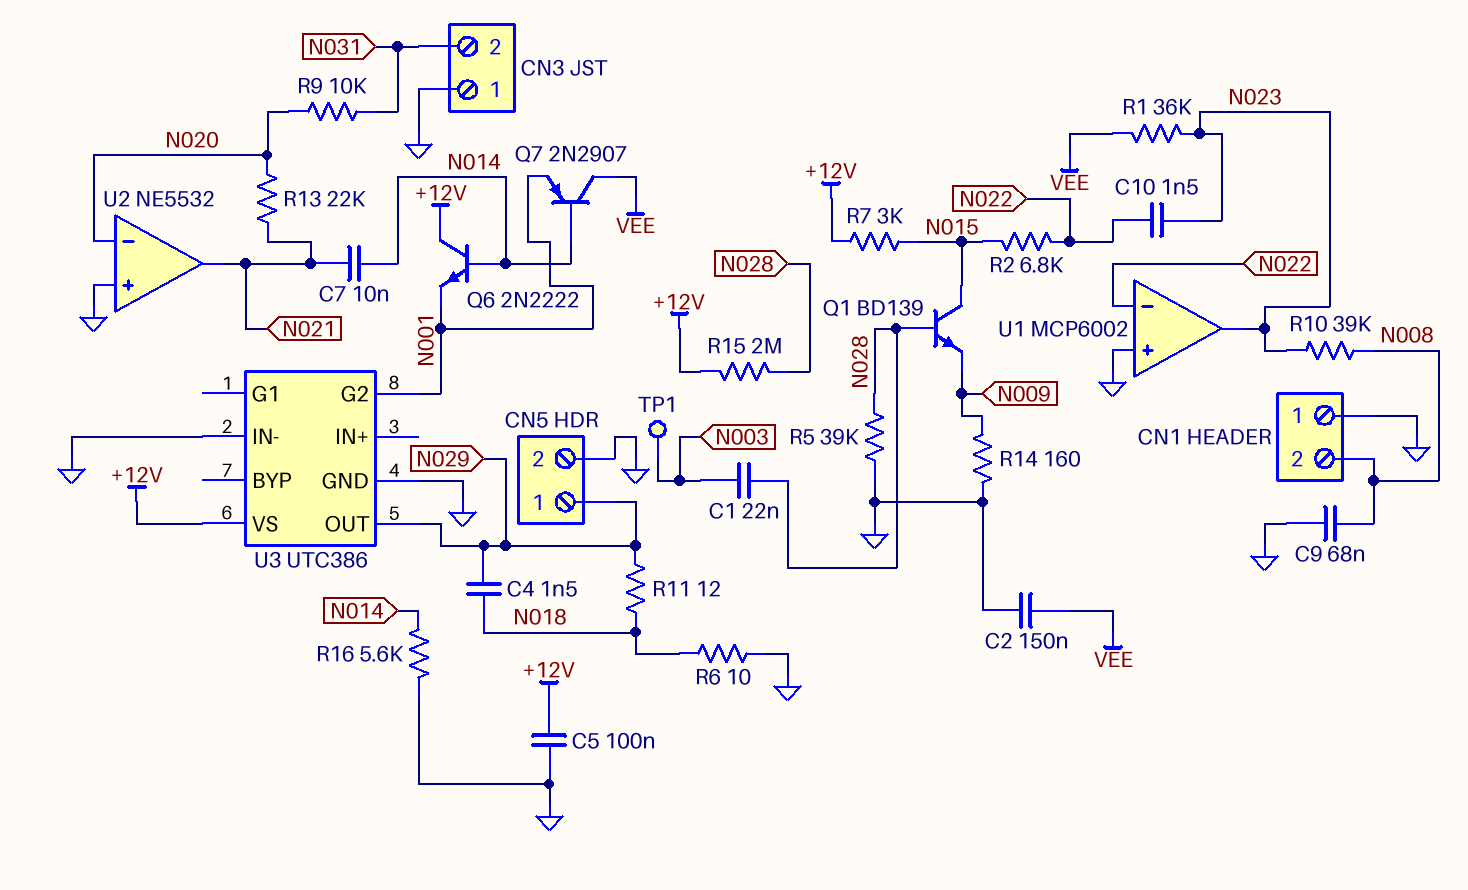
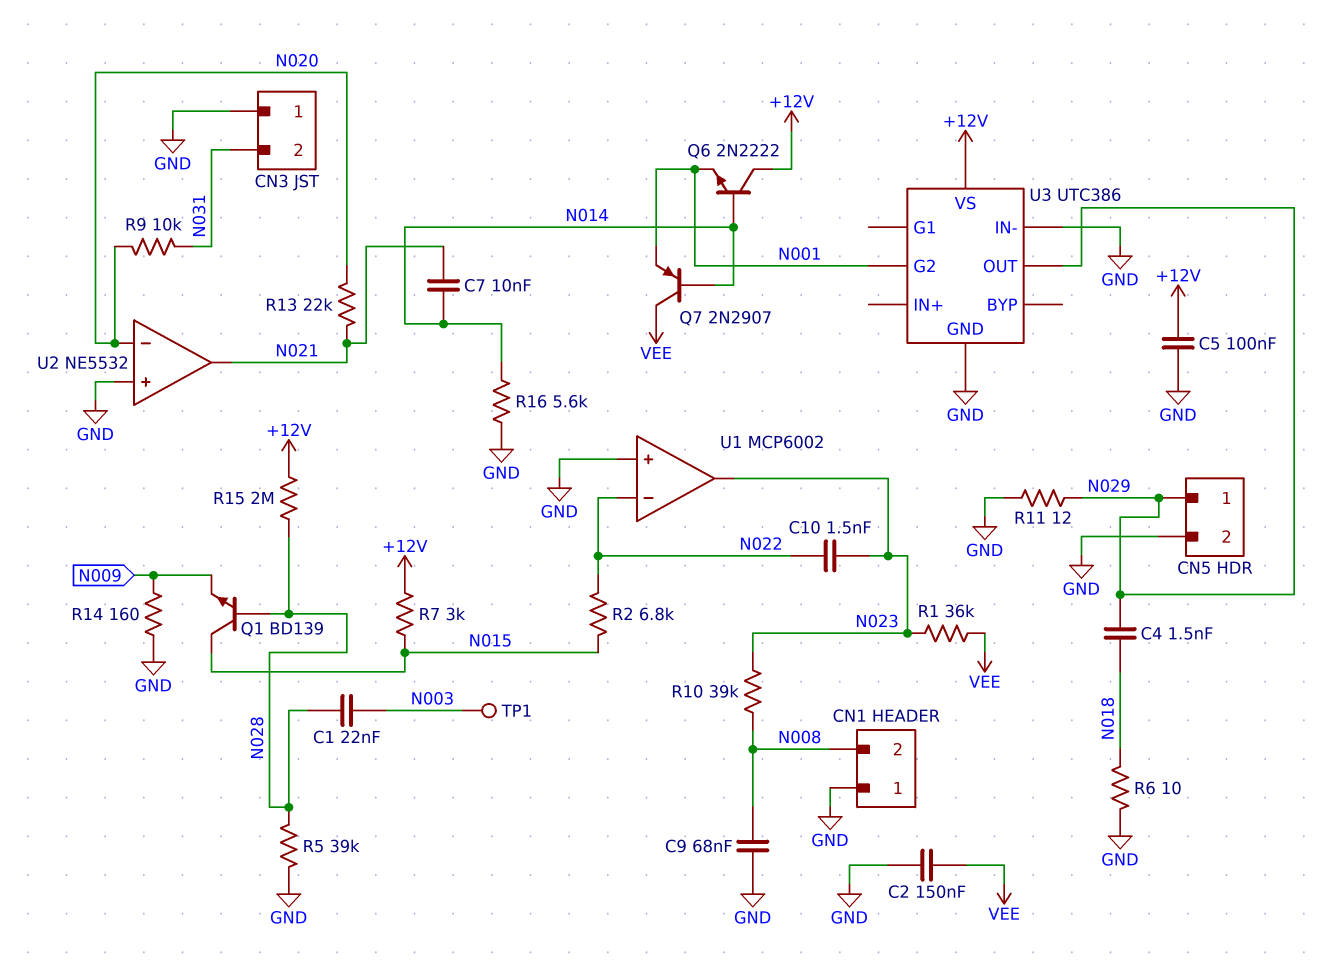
R11: 12 (N018, N029) -> 12 (GND, N029)

